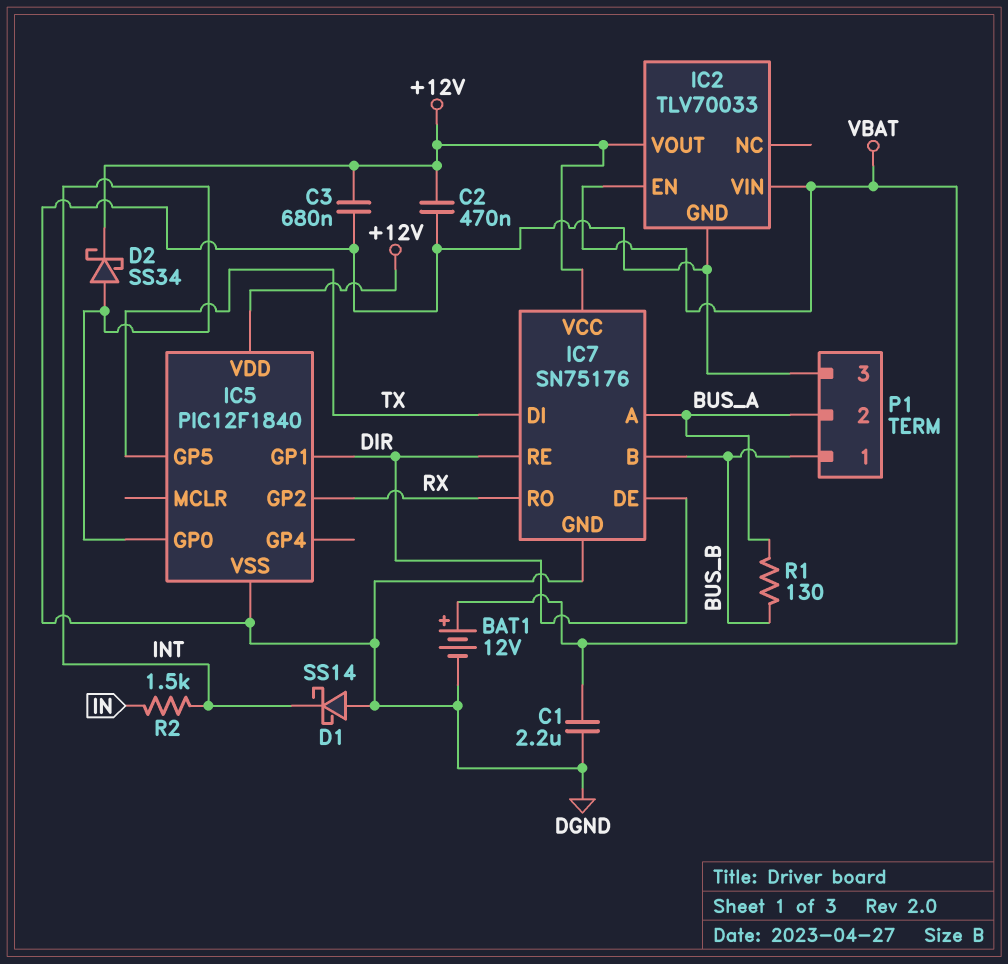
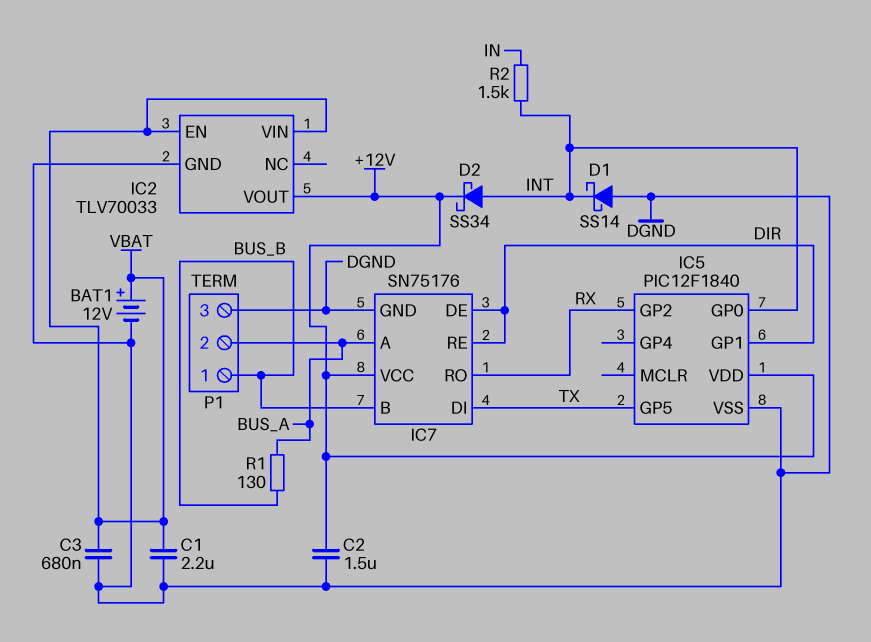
C2: 470nF (+12V, DGND) -> 1.5uF (+12V, DGND)
C3: 680nF (+12V, DGND) -> 680nF (DGND, VBAT)

